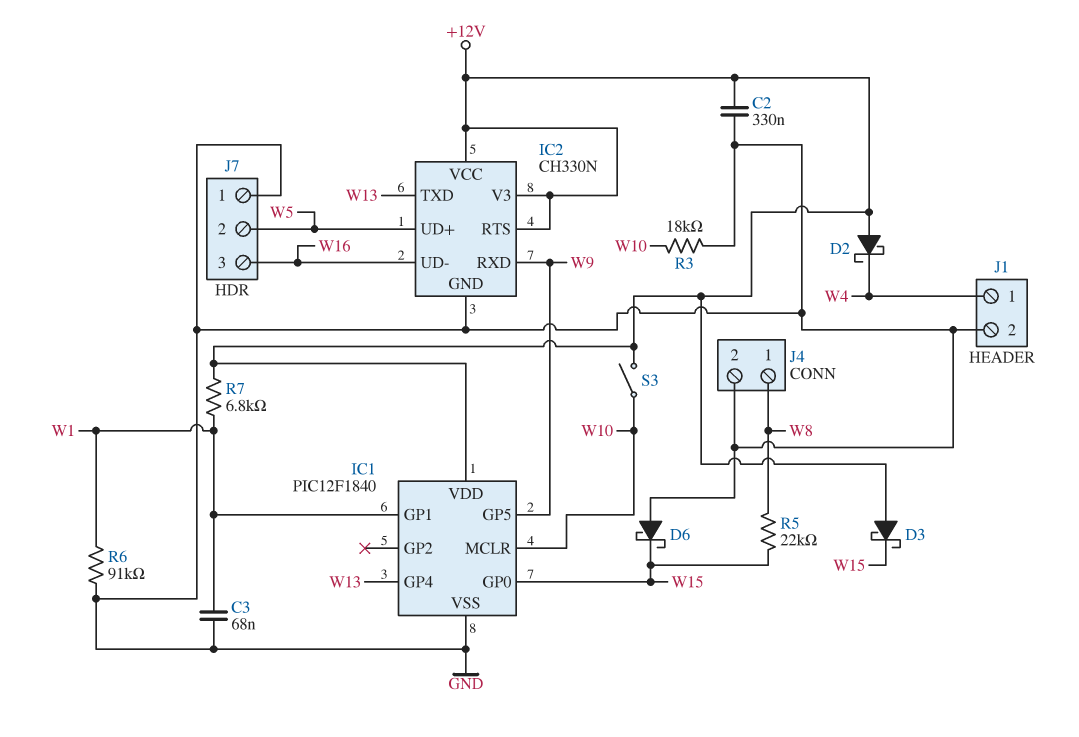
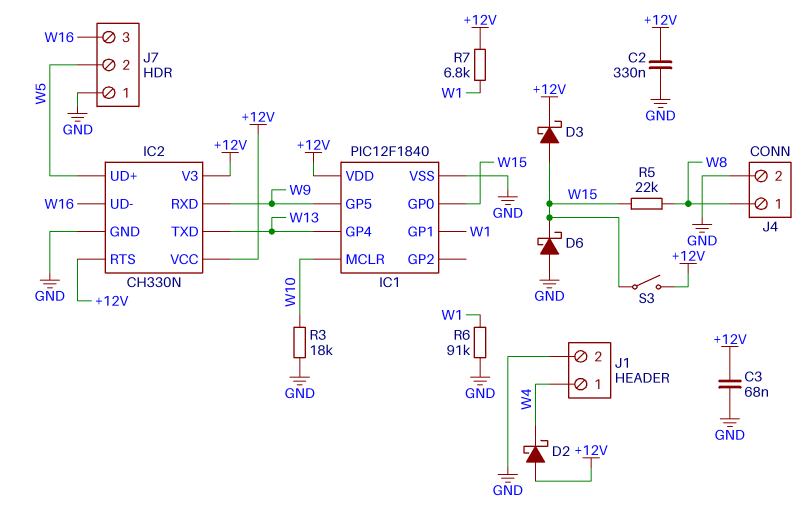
C3: 68nF (GND, W1) -> 68nF (+12V, GND)
D3: schottky (A +12V, K W15) -> schottky (A W15, K +12V)
S3: switch (+12V, W10) -> switch (+12V, W15)

